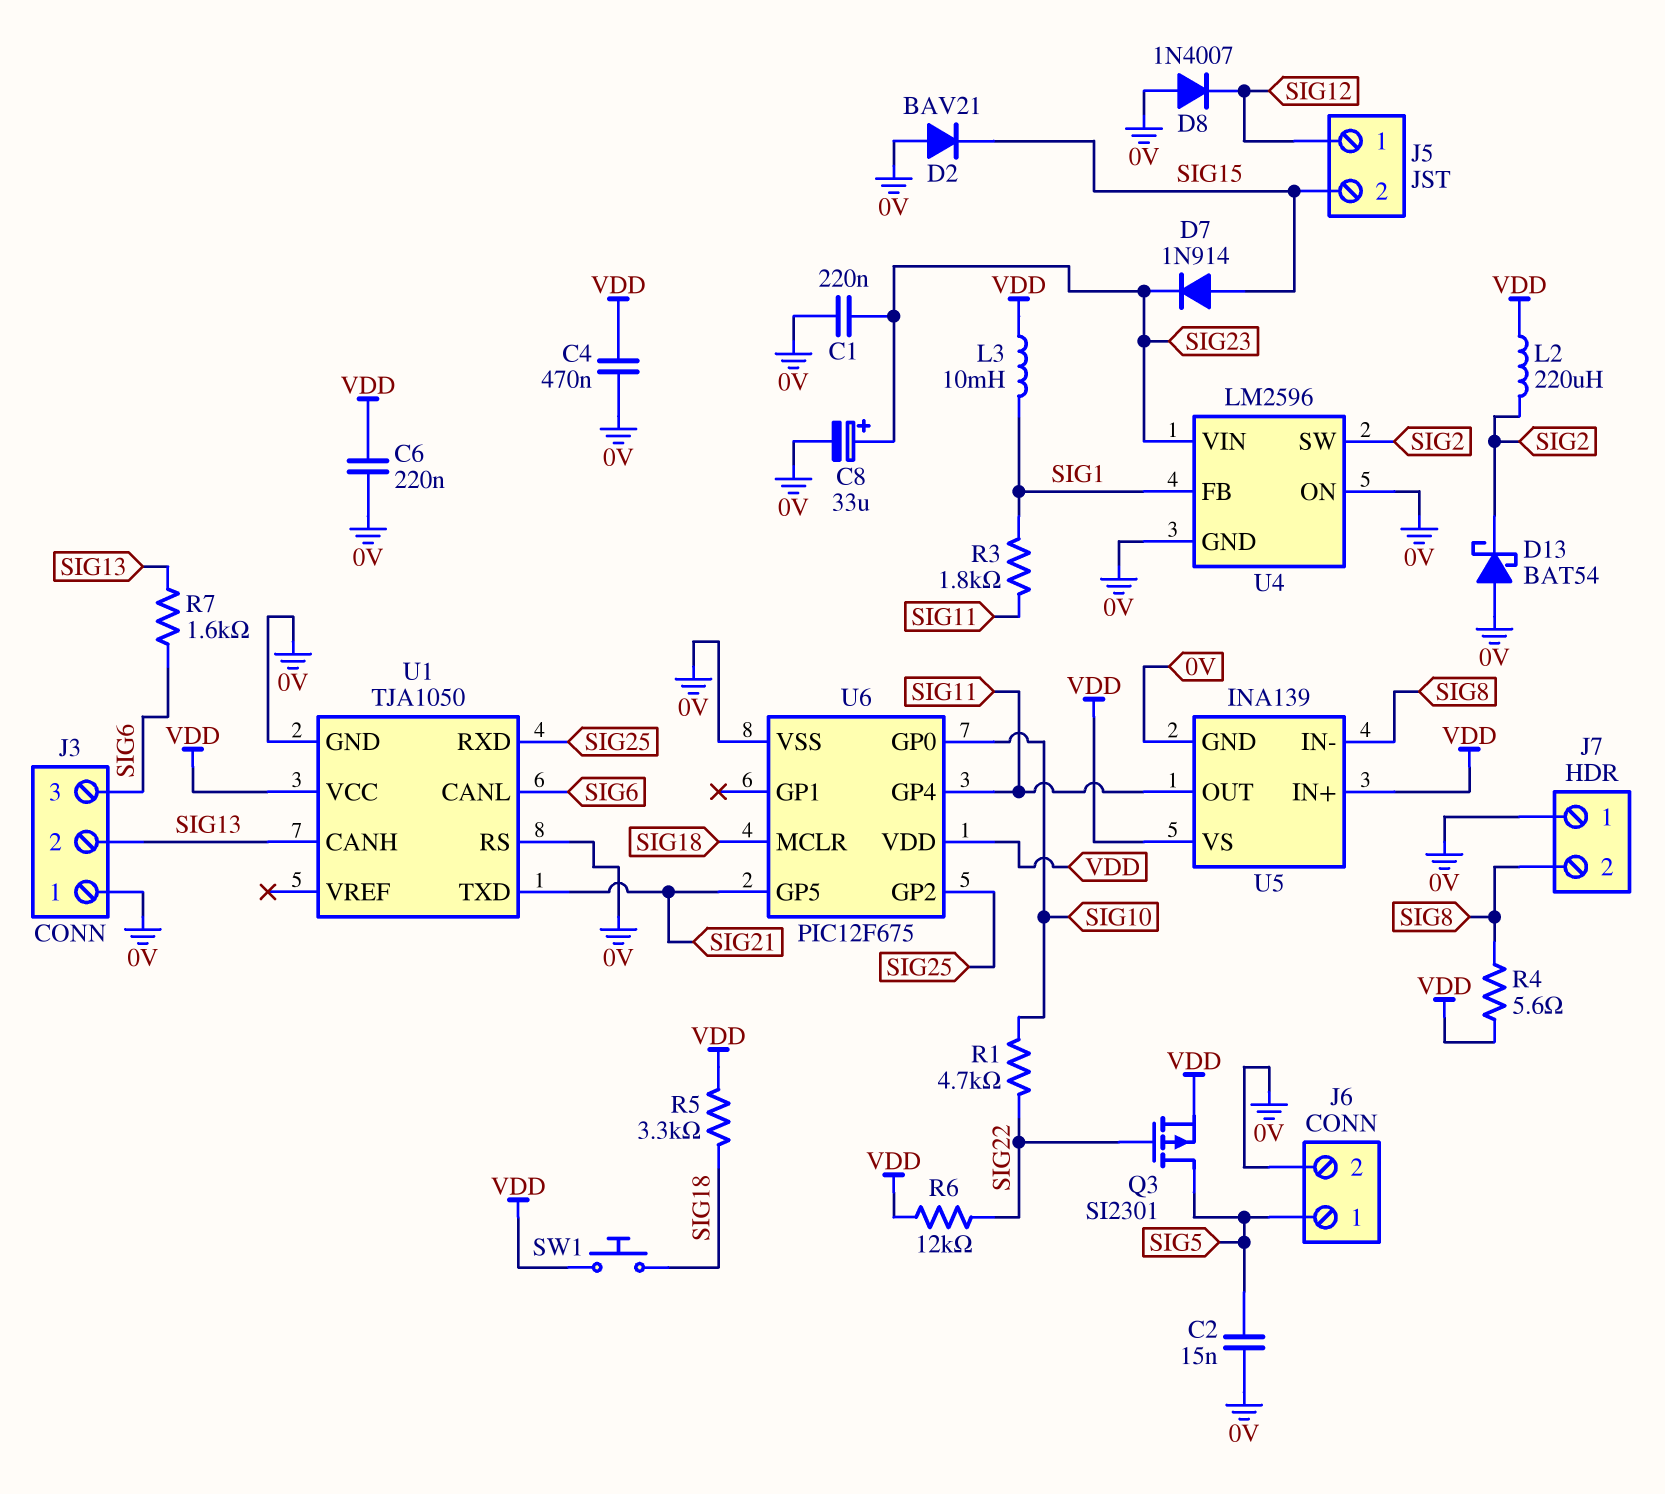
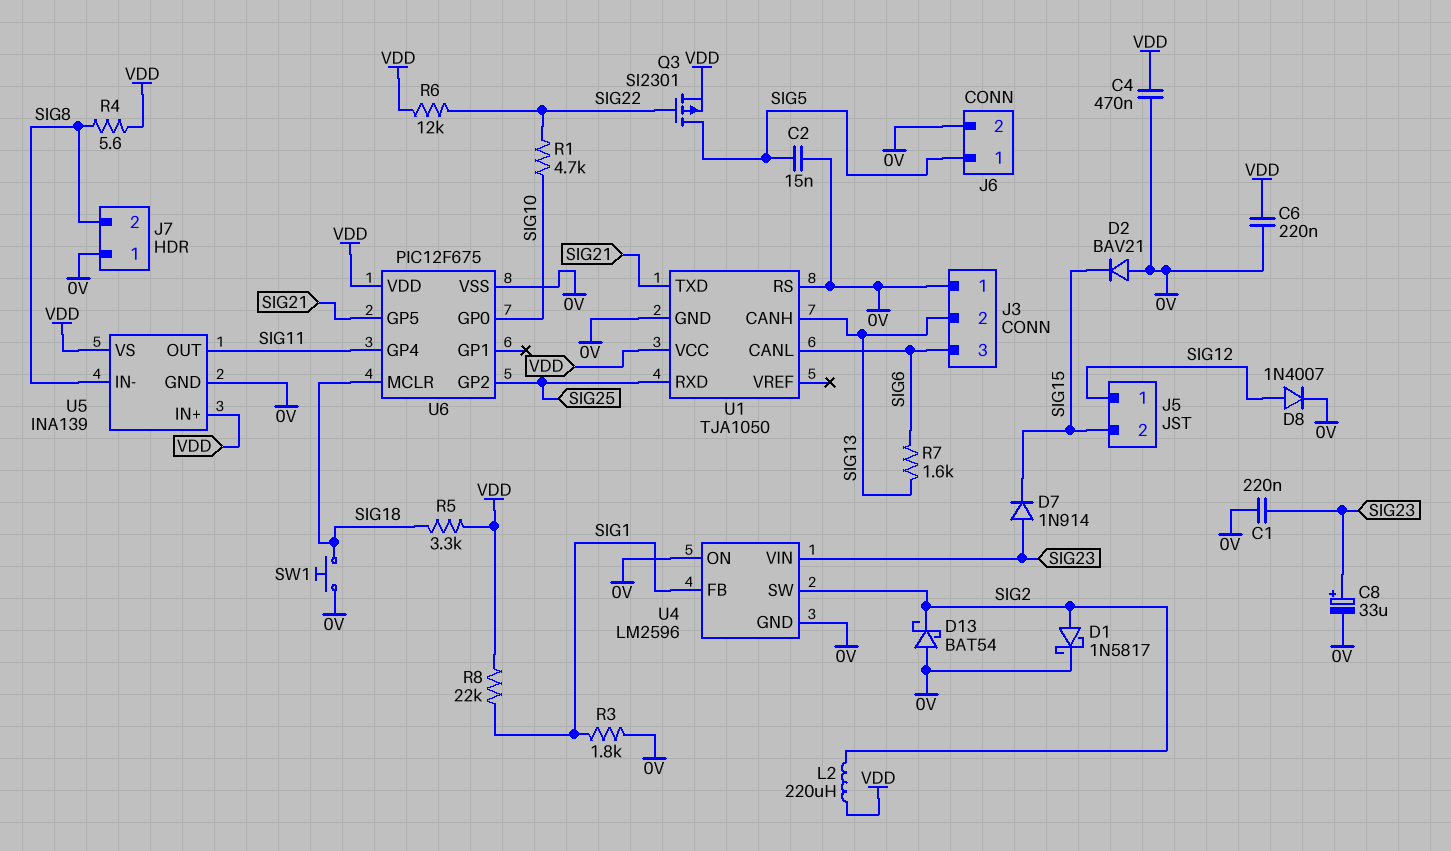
D1: none -> schottky 1N5817 (A SIG2, K 0V)
D7: diode 1N914 (A SIG15, K SIG23) -> diode 1N914 (A SIG23, K SIG15)
D8: diode 1N4007 (A 0V, K SIG12) -> diode 1N4007 (A SIG12, K 0V)
L3: 10mH (SIG1, VDD) -> none
R3: 1.8k (SIG1, SIG11) -> 1.8k (0V, SIG1)
R8: none -> 22k (SIG1, VDD)
SW1: button (SIG18, VDD) -> button (0V, SIG18)

